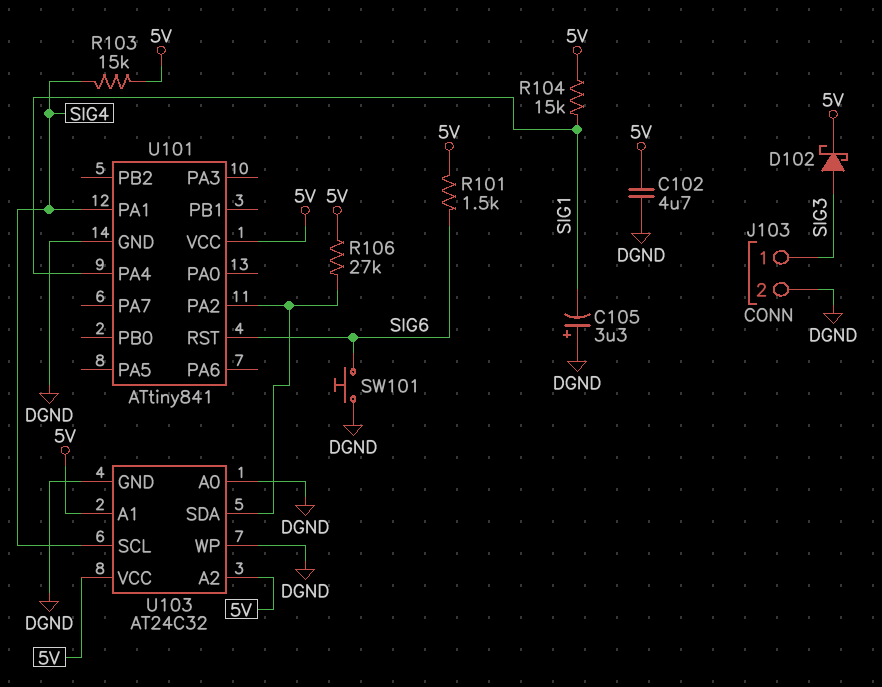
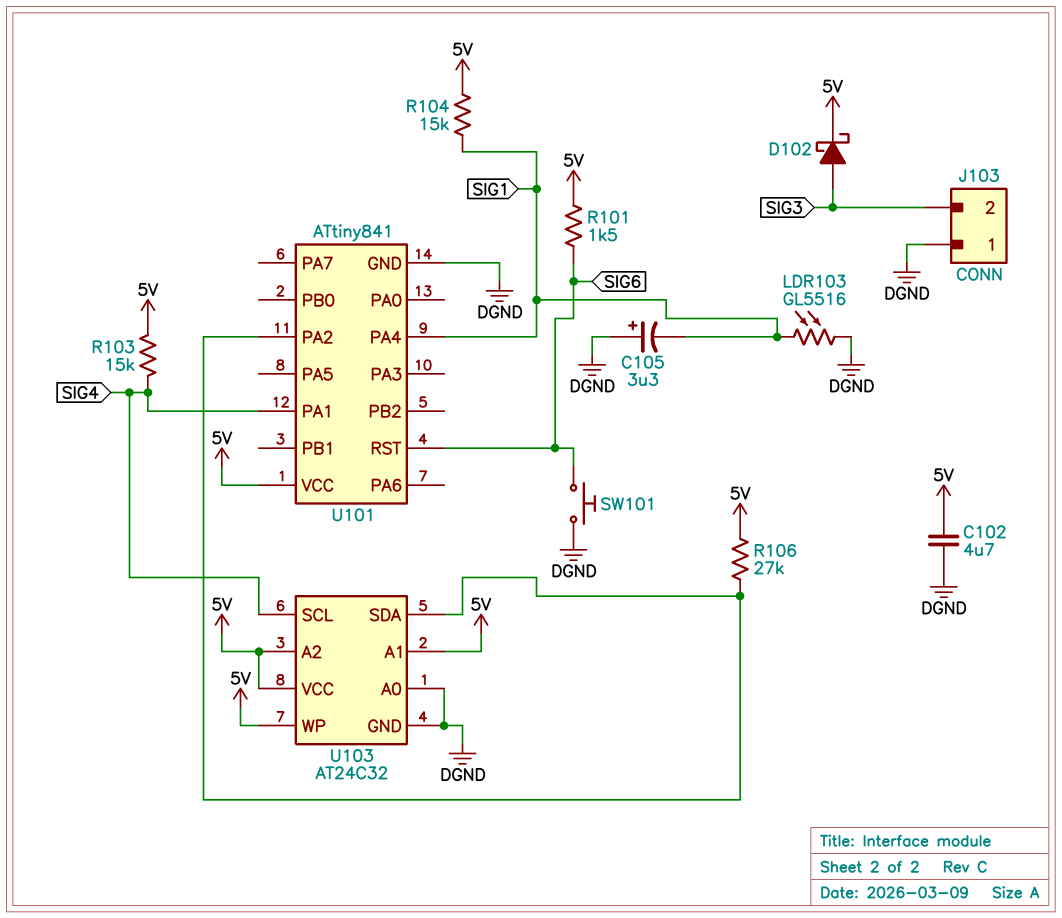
J103 pin 1: SIG3 -> DGND
J103 pin 2: DGND -> SIG3
LDR103: none -> GL5516 (DGND, SIG1)
U103 pin WP: DGND -> 5V

